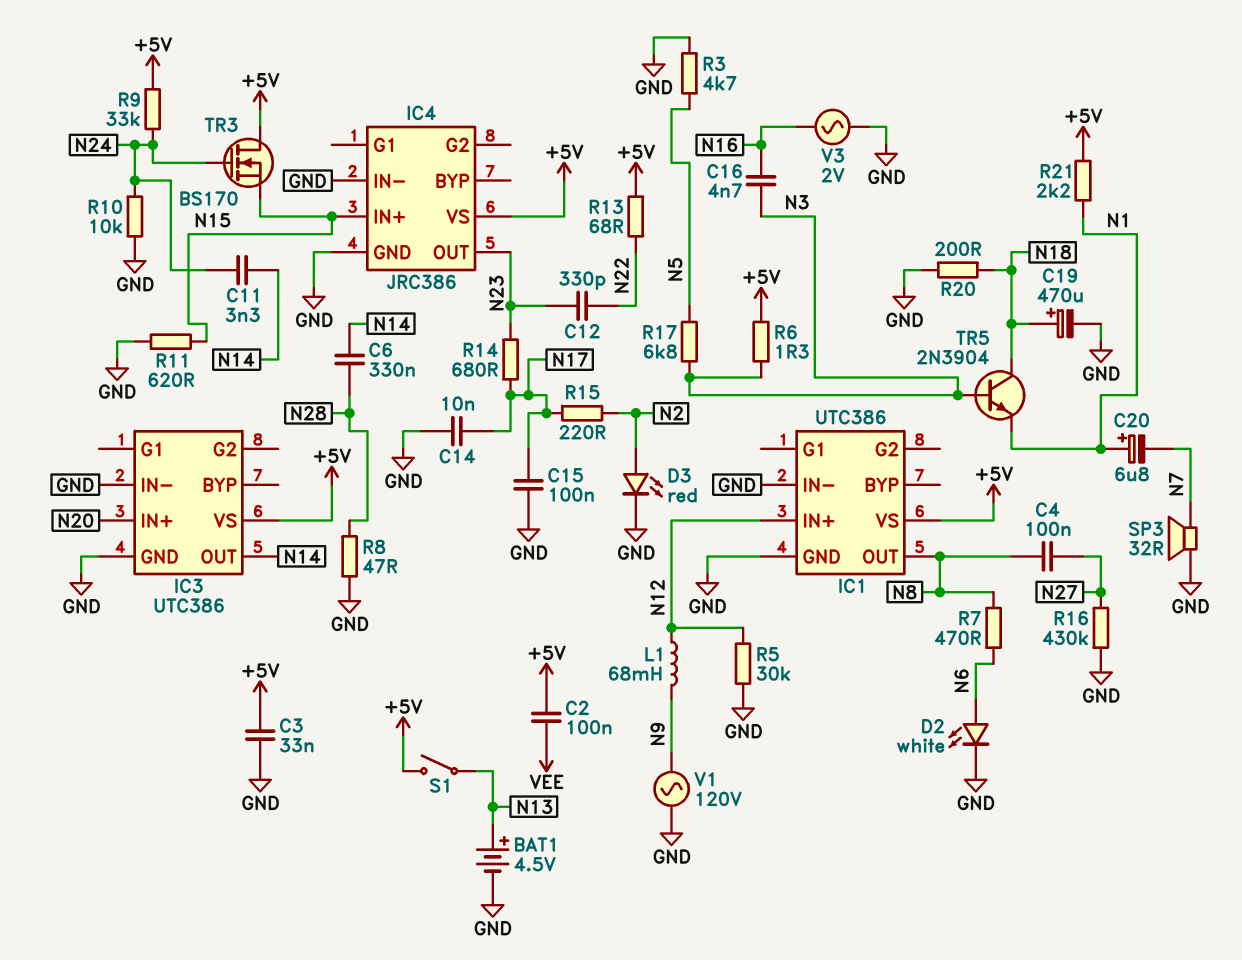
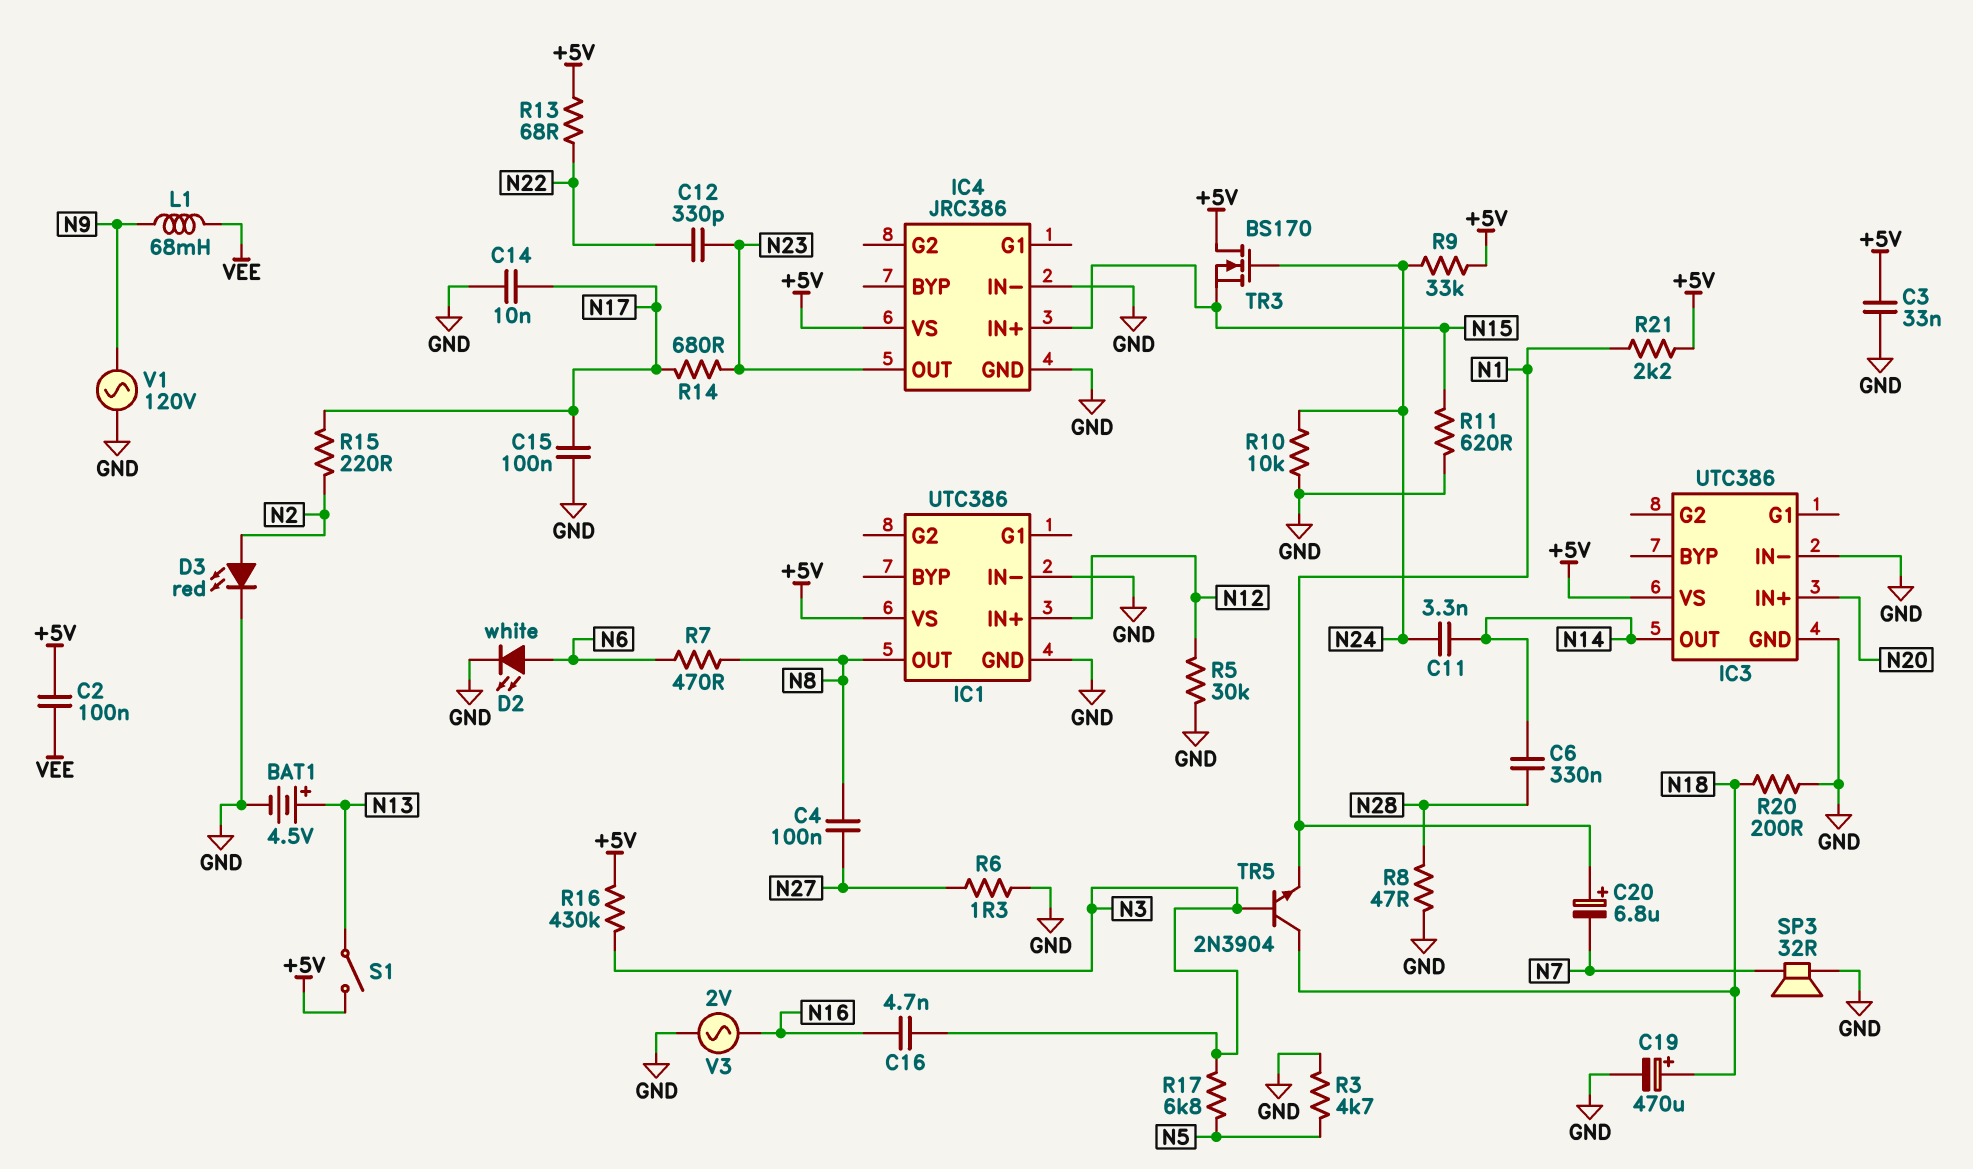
L1: 68mH (N9, N12) -> 68mH (N9, VEE)
R6: 1.3 (+5V, N3) -> 1.3 (GND, N27)
R16: 430k (GND, N27) -> 430k (+5V, N3)

